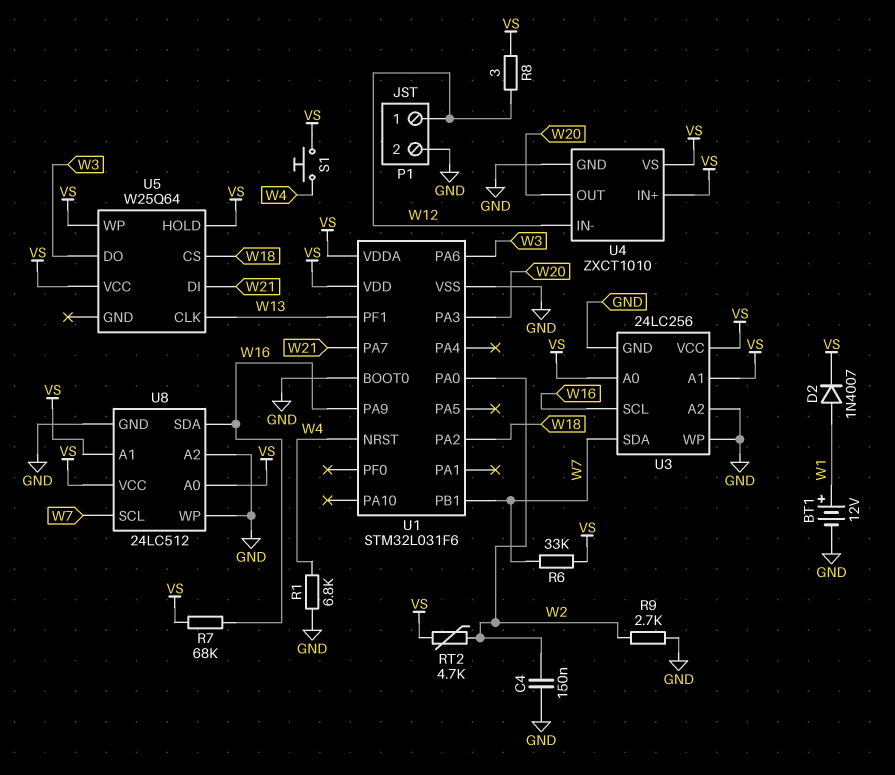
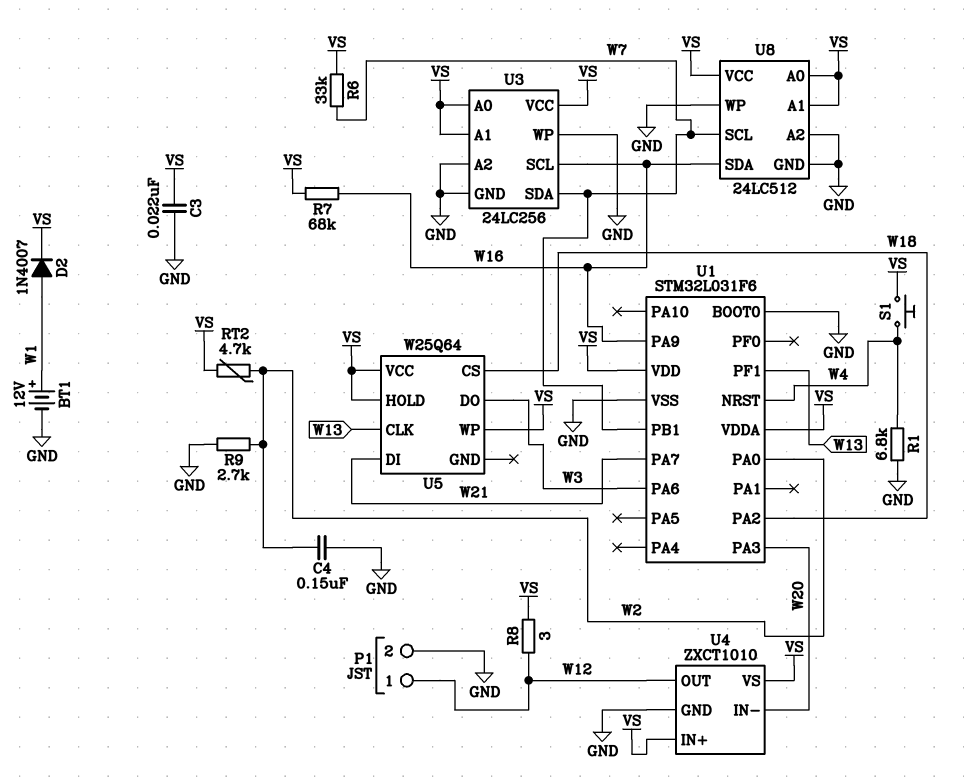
C3: none -> 22nF (GND, VS)
U4 pin IN-: W12 -> W20
U4 pin OUT: W20 -> W12

